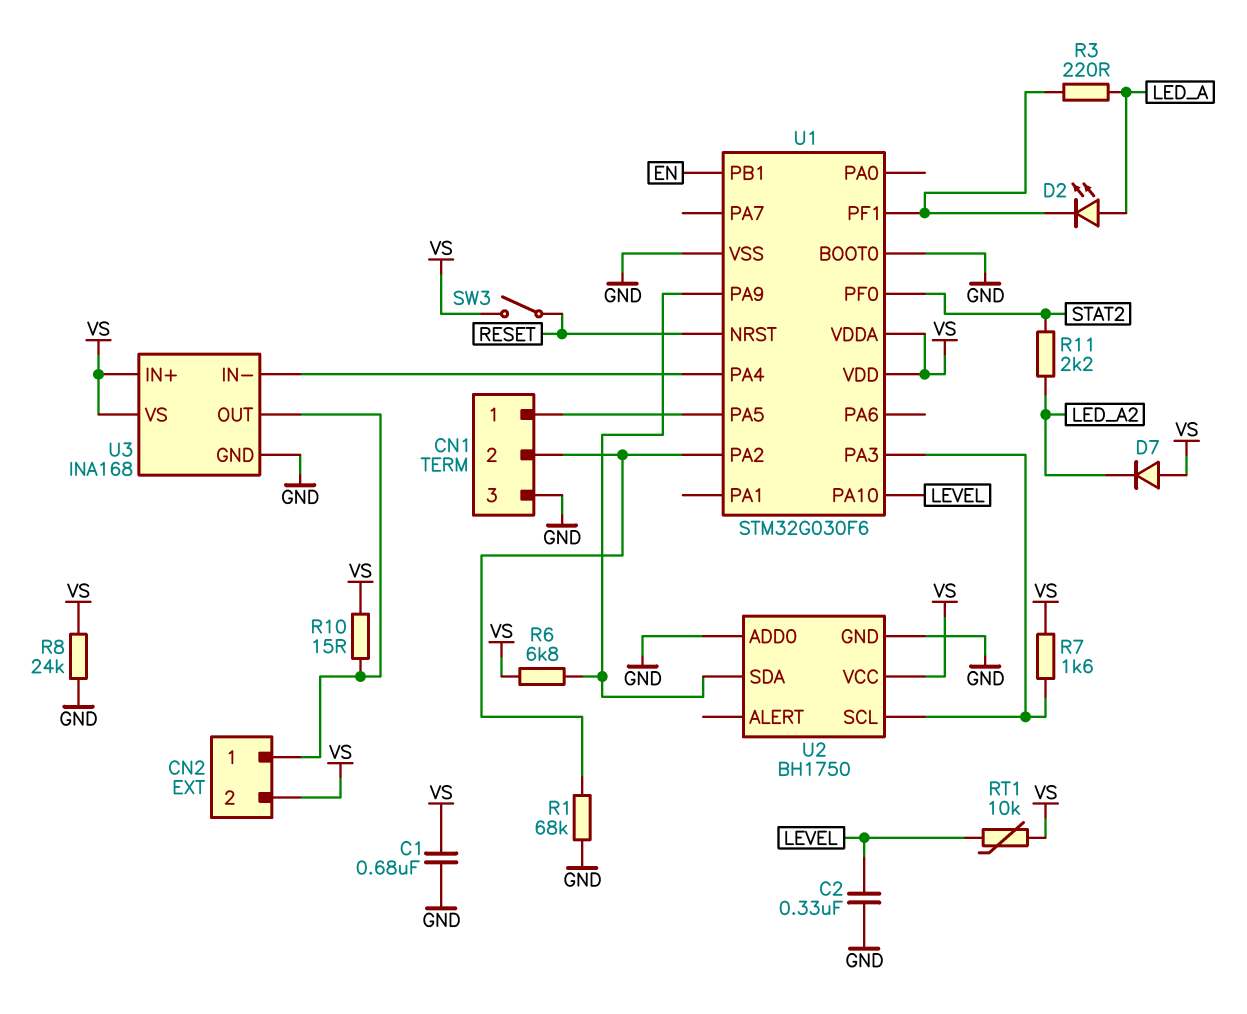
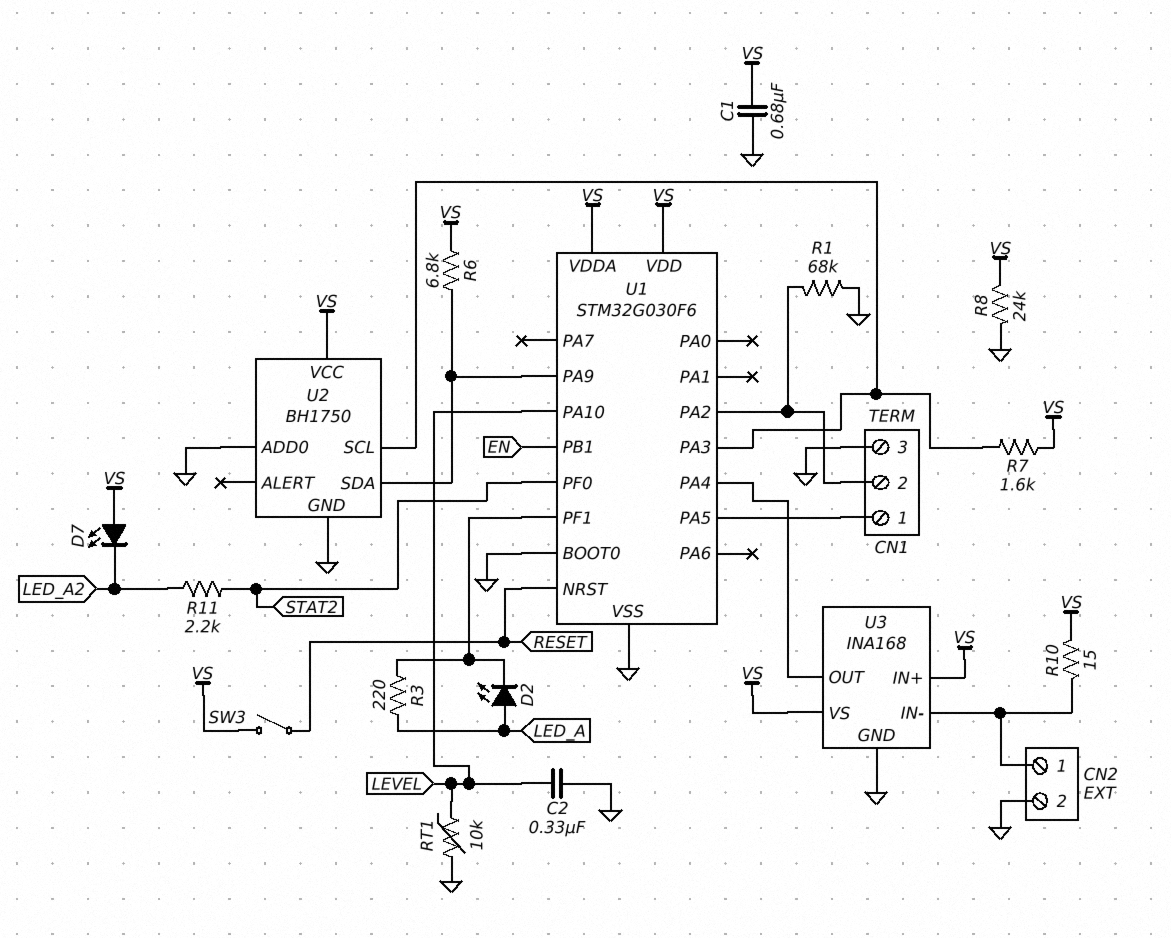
CN2 pin 2: VS -> GND
D7: diode (A VS, K LED_A2) -> LED (A VS, K LED_A2)
RT1: 10k (LEVEL, VS) -> 10k (GND, LEVEL)
U3 pin IN-: U1/PA4 -> CN2/1
U3 pin OUT: CN2/1 -> U1/PA4

